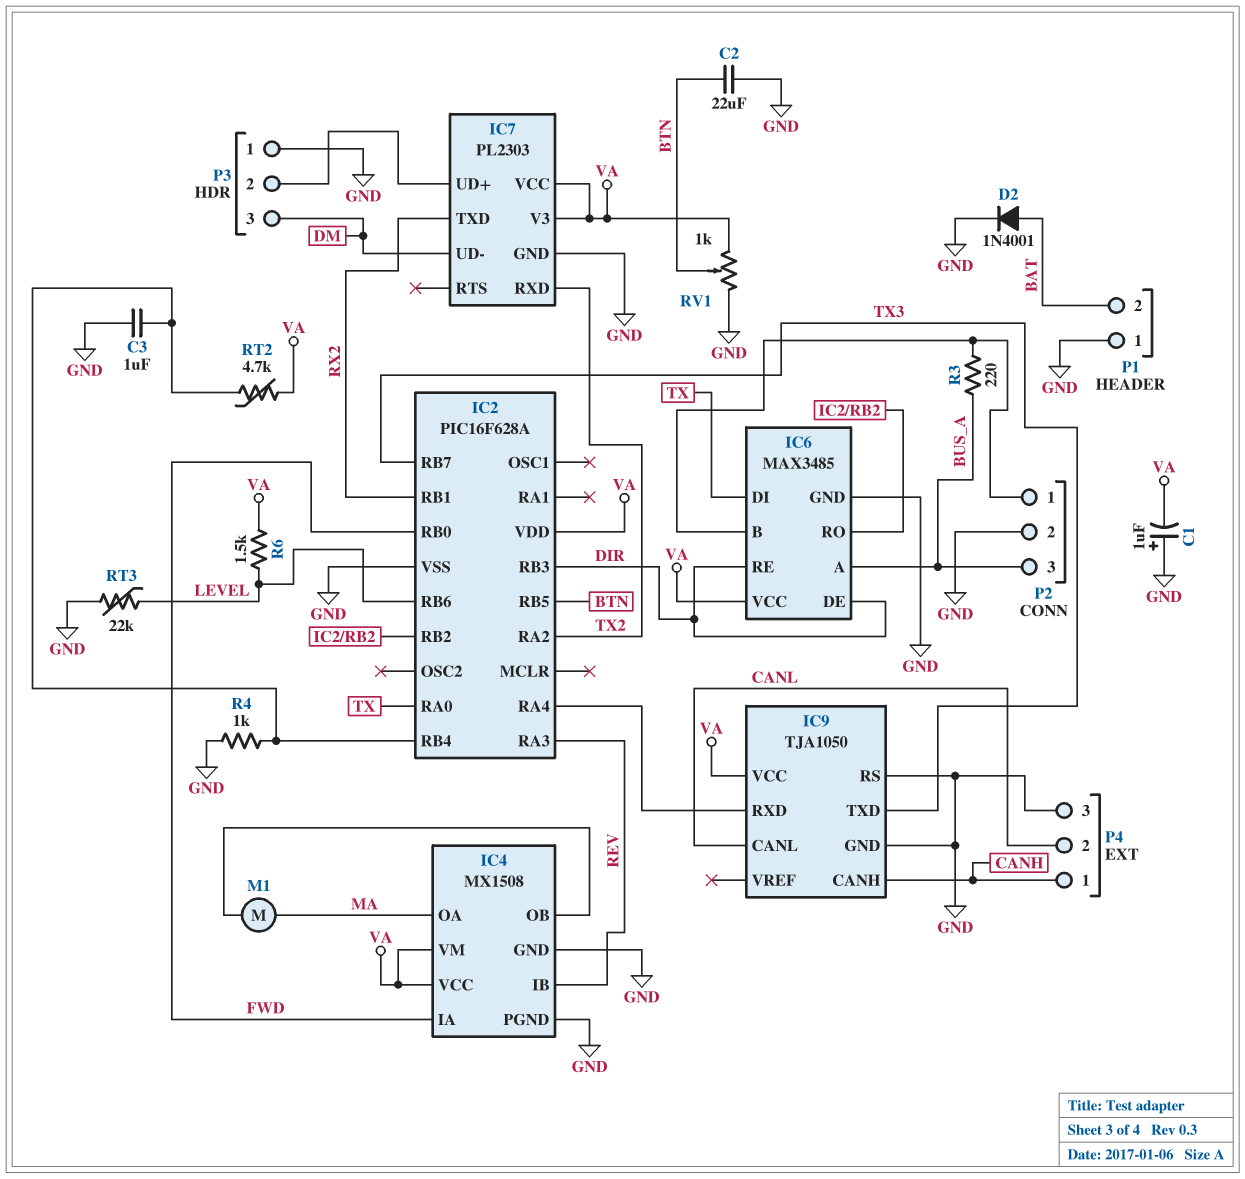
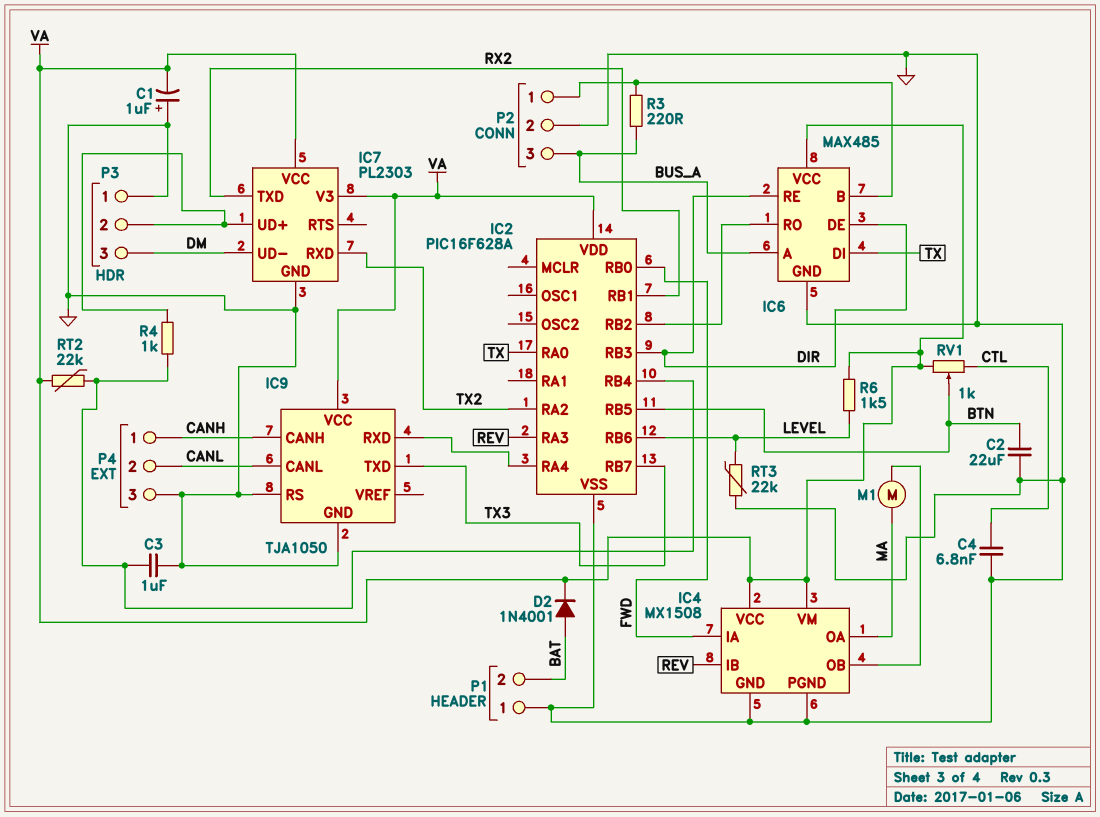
C4: none -> 6.8nF (CTL, GND)
D2: diode 1N4001 (A BAT, K GND) -> diode 1N4001 (A BAT, K VA)
IC6: MAX3485 -> MAX485
R4: 1k (GND, IC2/RB4) -> 1k (IC2/RB4, IC7/UD+)
RT2: 4.7k (IC2/RB4, VA) -> 22k (IC2/RB4, VA)
RV1: 1k (GND, VA, wiper BTN) -> 1k (CTL, VA, wiper BTN)

